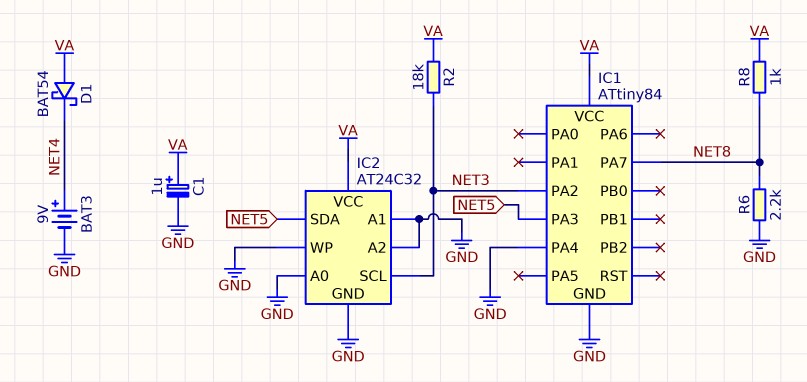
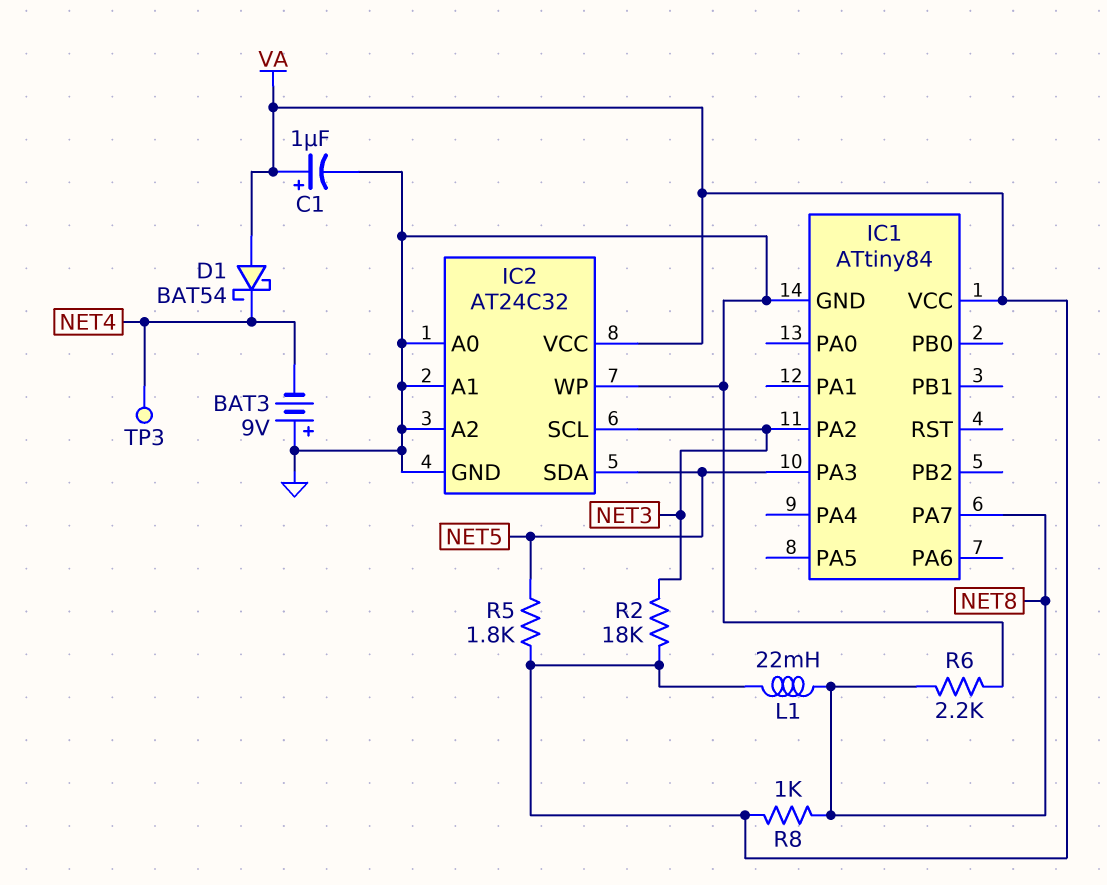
BAT3: 9V (plus NET4, minus GND) -> 9V (plus GND, minus NET4)
IC1 pin PA4: GND -> none
L1: none -> 22mH (NET8, VA)
R5: none -> 1.8k (NET5, VA)
TP3: none -> test point (NET4)

